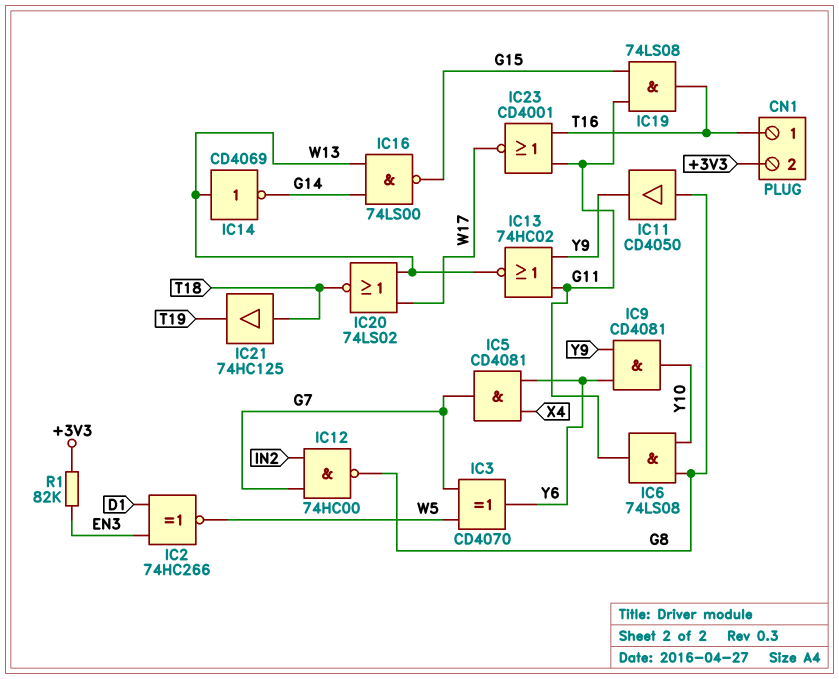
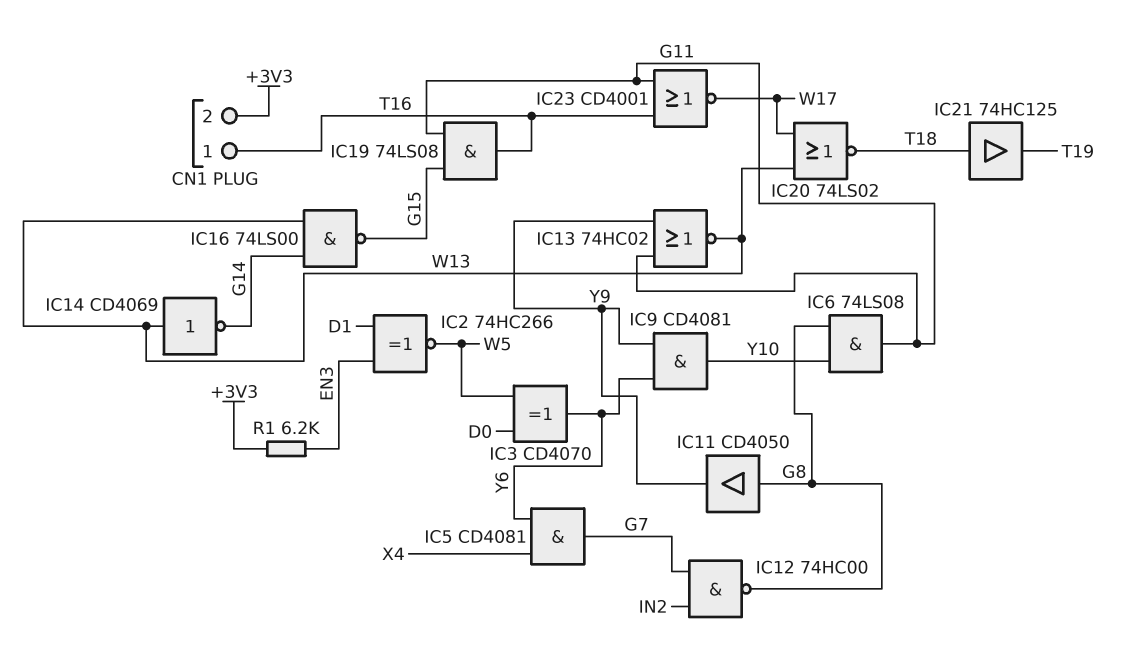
IC3: XOR CD4070 (in G7, in W5, out Y6) -> XOR CD4070 (in D0, in W5, out Y6)
R1: 82k (+3V3, EN3) -> 6.2k (+3V3, EN3)

